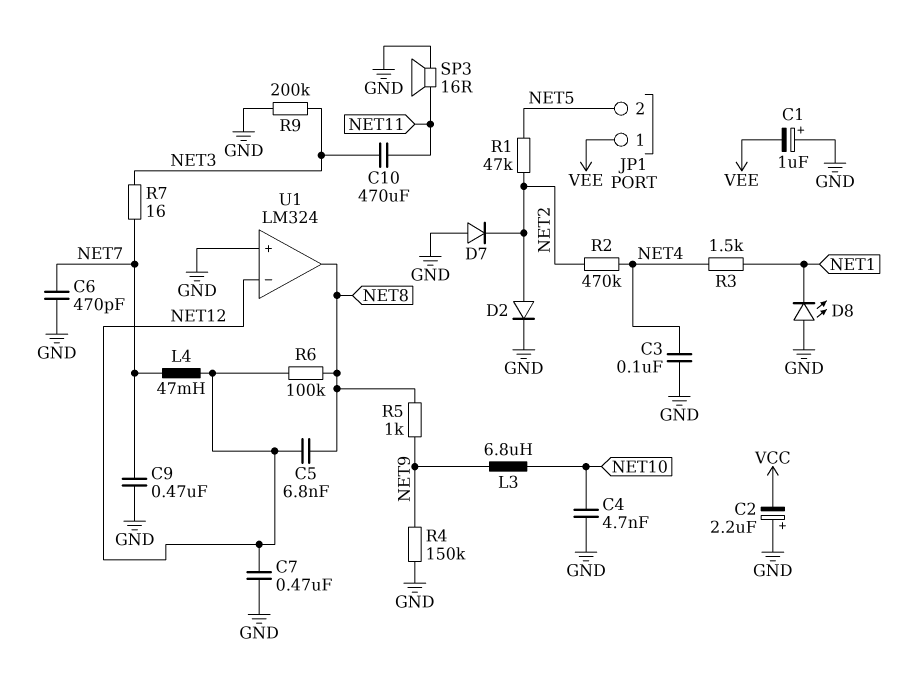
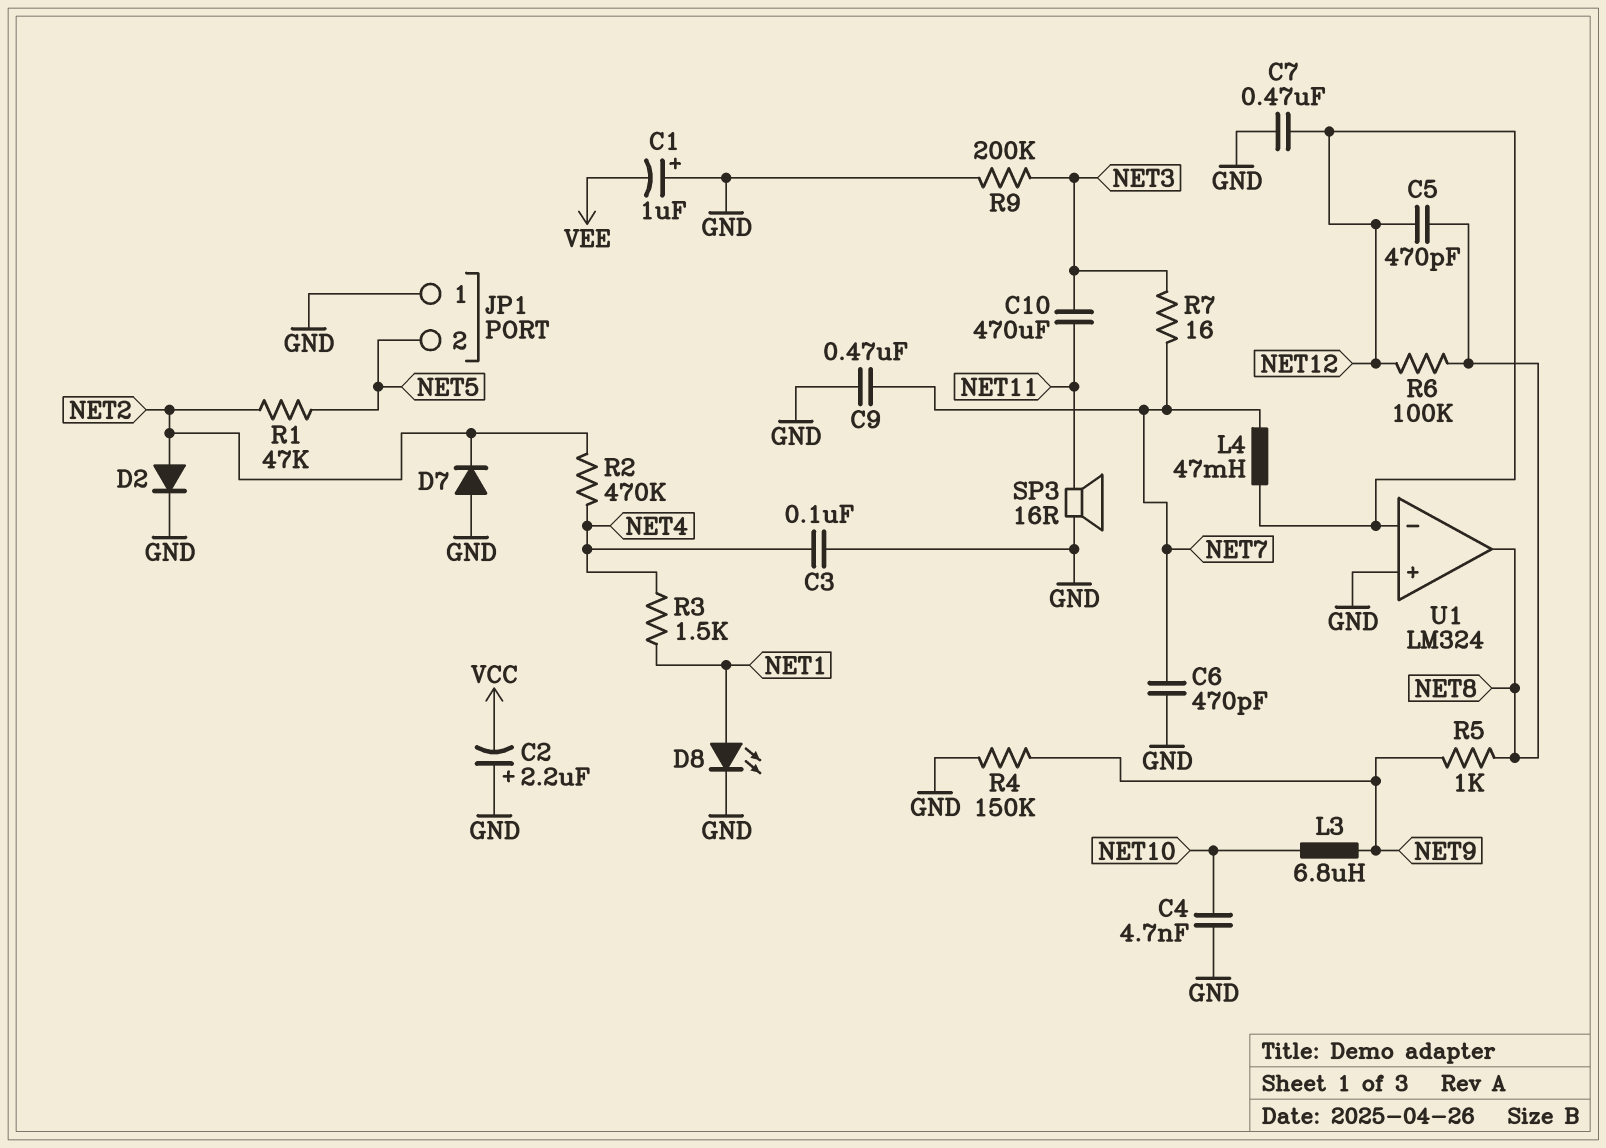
C5: 6.8nF (NET8, NET12) -> 470pF (NET8, NET12)
D8: LED (A GND, K NET1) -> LED (A NET1, K GND)
JP1 pin 1: VEE -> GND

